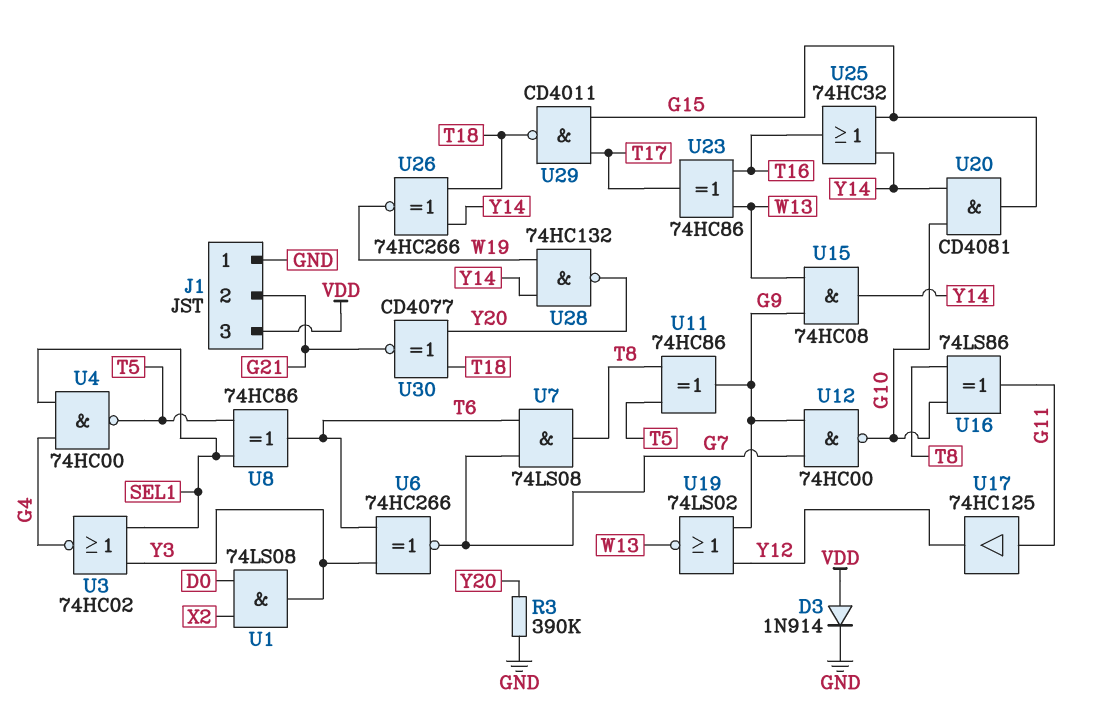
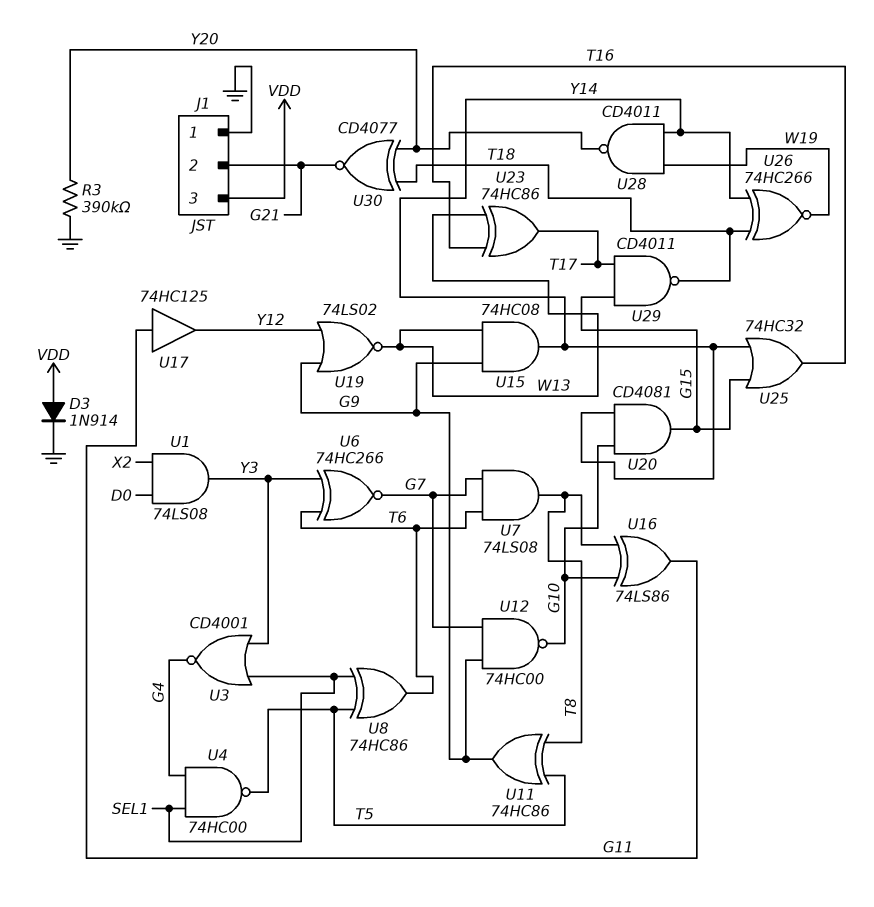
U3: NOR 74HC02 (in SEL1, in Y3, out G4) -> NOR CD4001 (in SEL1, in Y3, out G4)
U28: NAND 74HC132 (in W19, in Y14, out Y20) -> NAND CD4011 (in W19, in Y14, out Y20)

